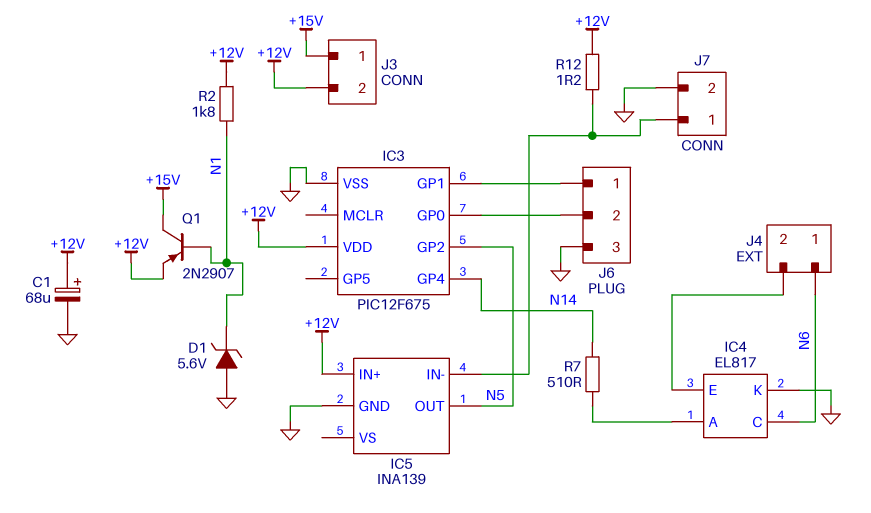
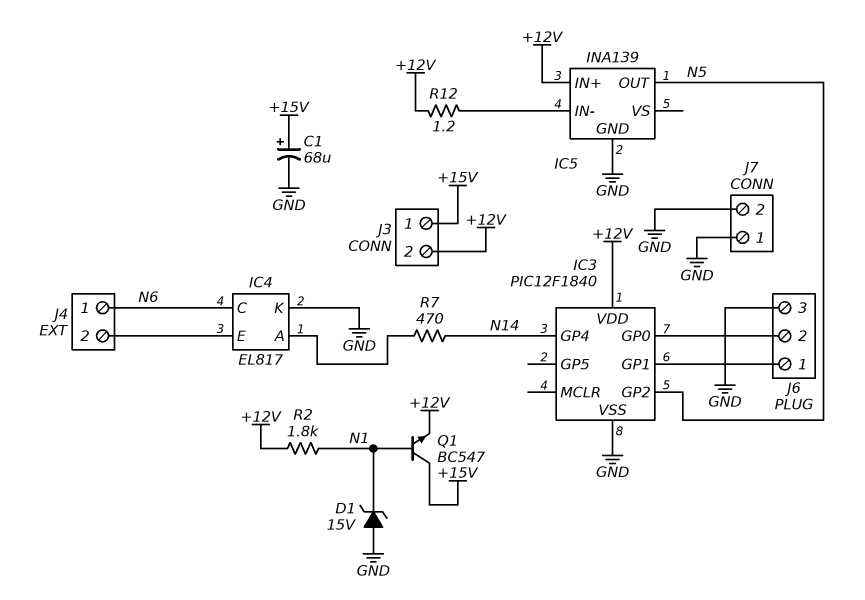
C1: 68uF (plus +12V, minus GND) -> 68uF (plus +15V, minus GND)
D1: zener 5.6V (A GND, K N1) -> zener 15V (A GND, K N1)
IC3: PIC12F675 -> PIC12F1840
J7 pin 1: IC5/IN- -> GND
Q1: PNP 2N2907 (B N1, C +15V, E +12V) -> NPN BC547 (B N1, C +15V, E +12V)
R7: 510 (IC4/A, N14) -> 470 (IC4/A, N14)

